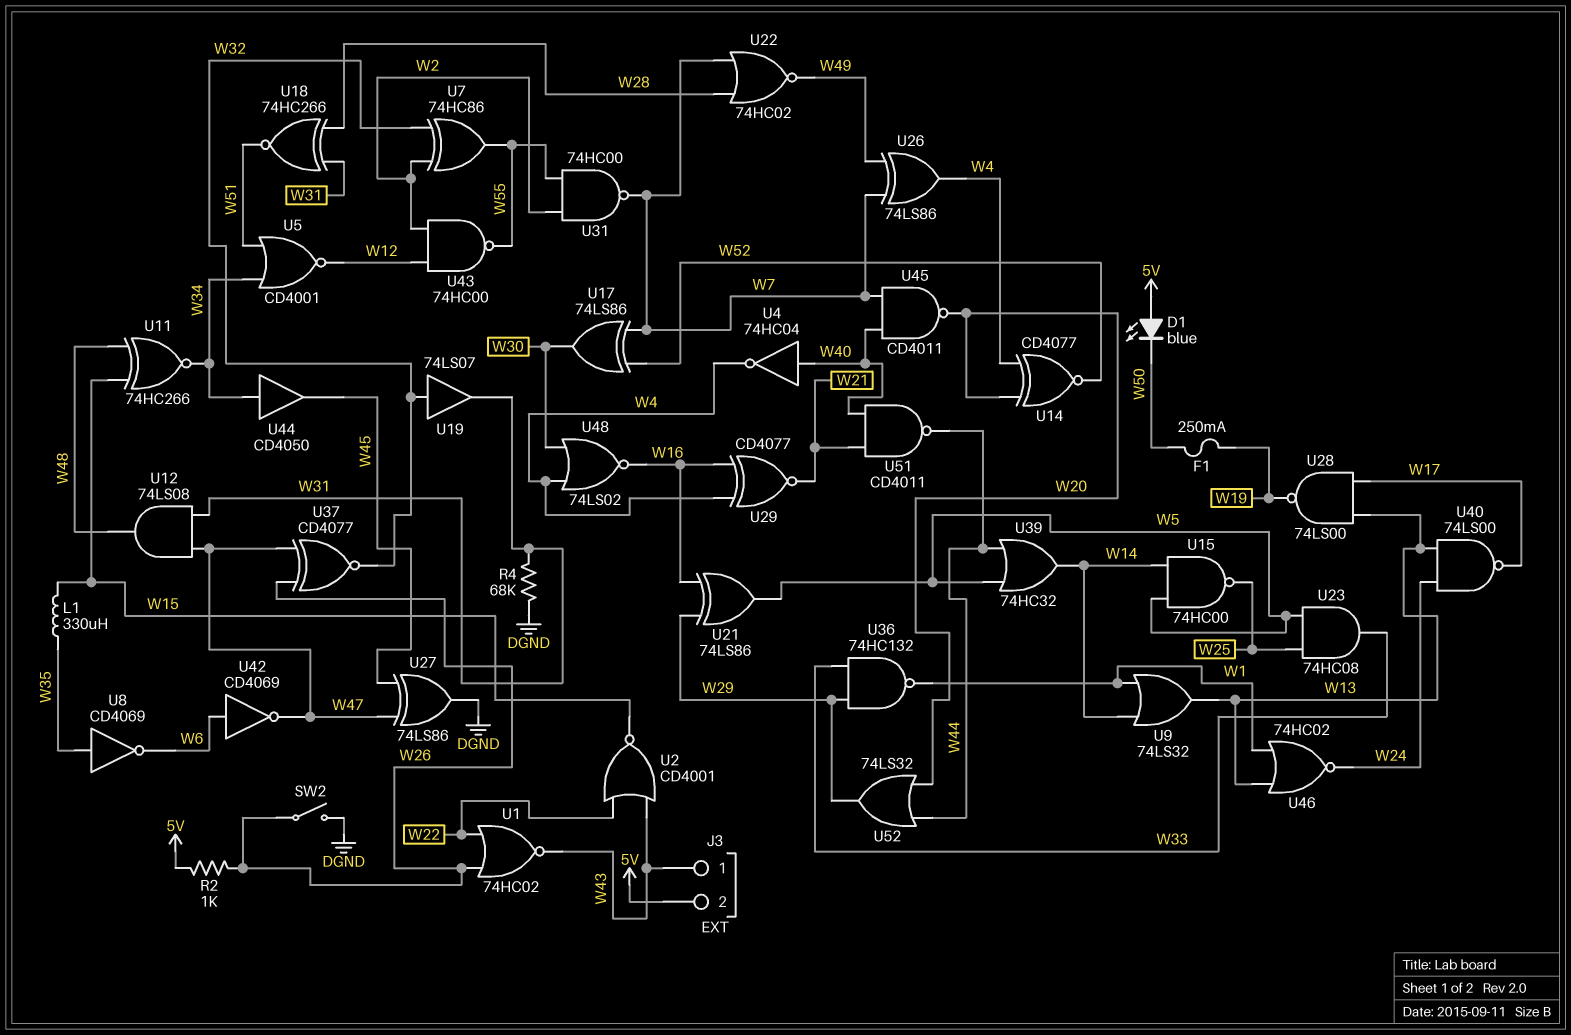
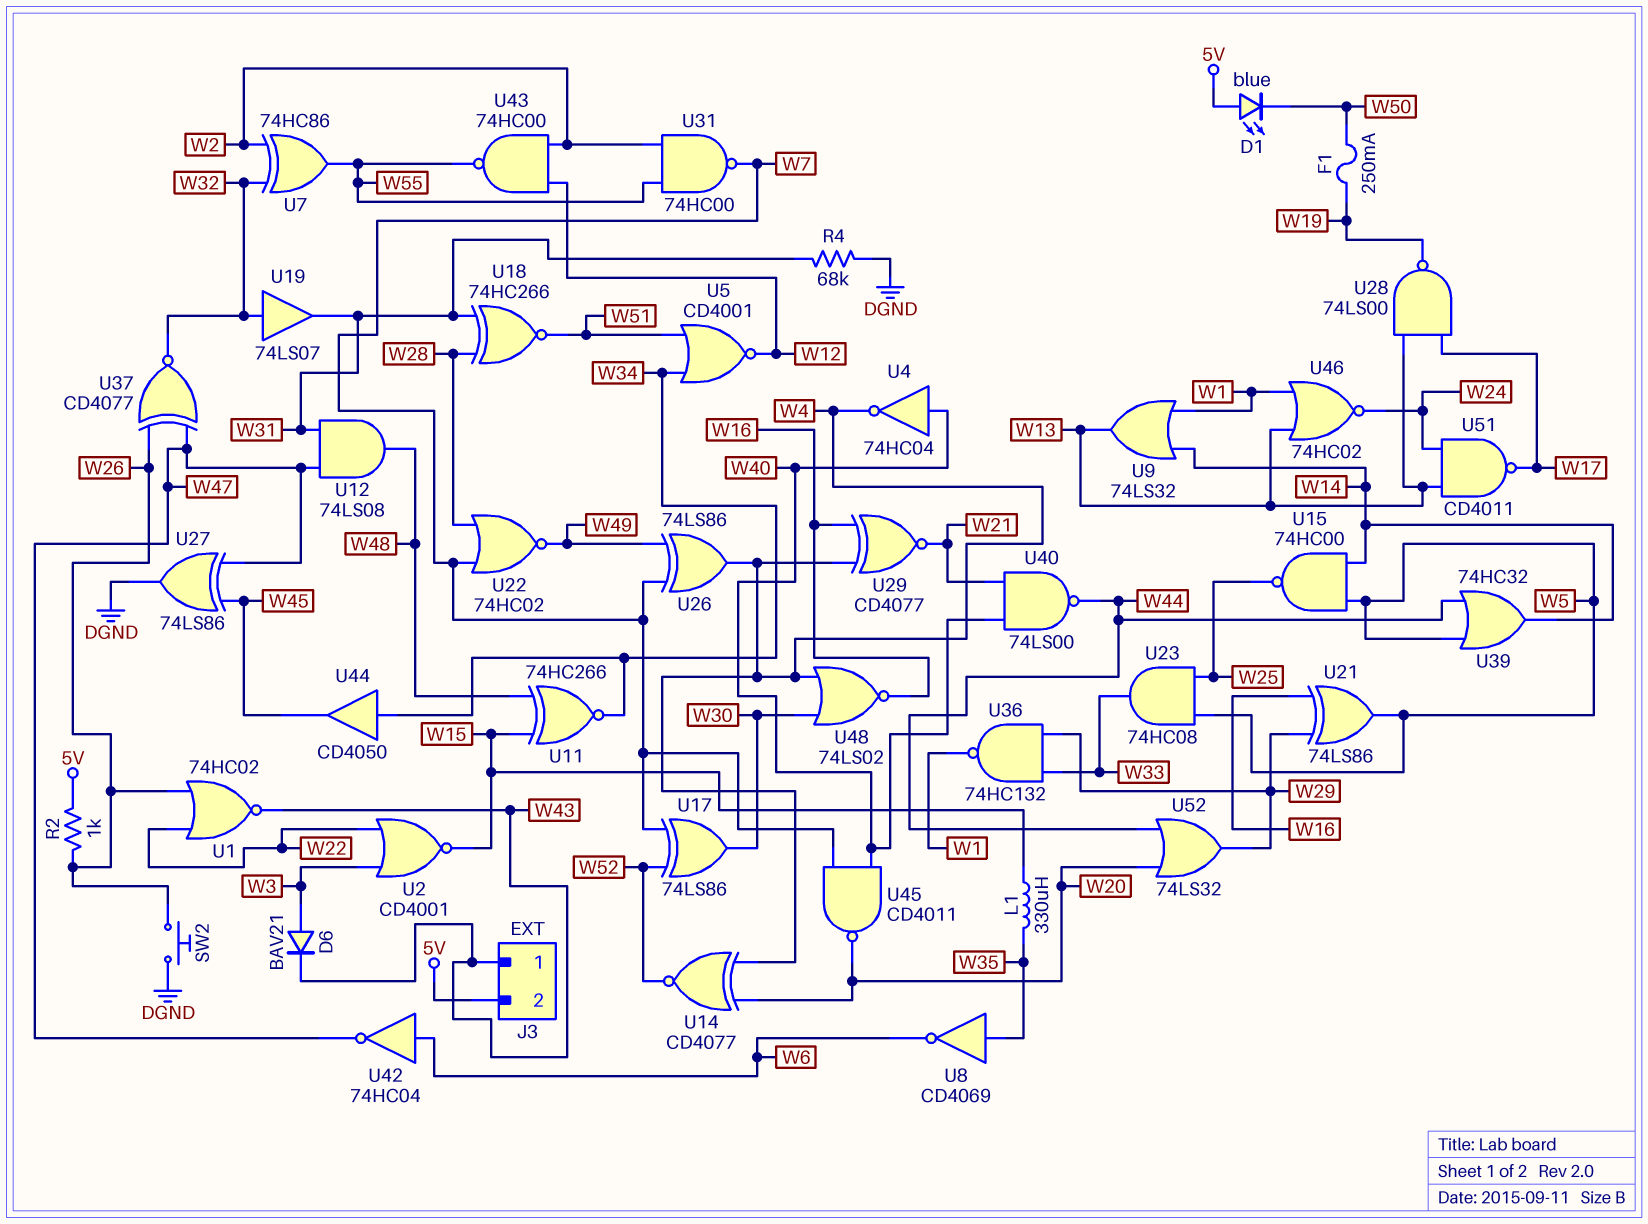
D6: none -> diode BAV21 (A W3, K W43)
SW2: switch (DGND, W26) -> button (DGND, W26)
U2: NOR CD4001 (in W22, in W43, out W15) -> NOR CD4001 (in W3, in W22, out W15)
U40: NAND 74LS00 (in W13, in W24, out W17) -> NAND 74LS00 (in W21, in W40, out W44)
U42: NOT CD4069 (in W6, out W47) -> NOT 74HC04 (in W6, out W47)
U51: NAND CD4011 (in W21, in W40, out W44) -> NAND CD4011 (in W13, in W24, out W17)

